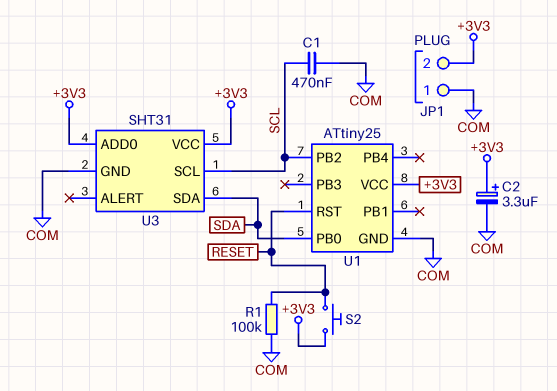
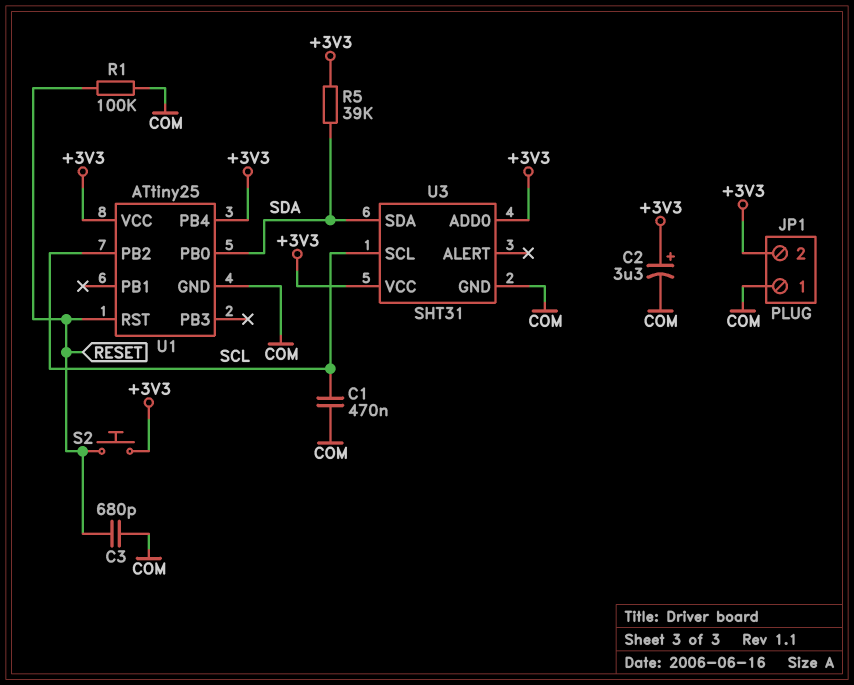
C3: none -> 680pF (COM, RESET)
R5: none -> 39k (+3V3, SDA)
U1 pin PB4: none -> +3V3

